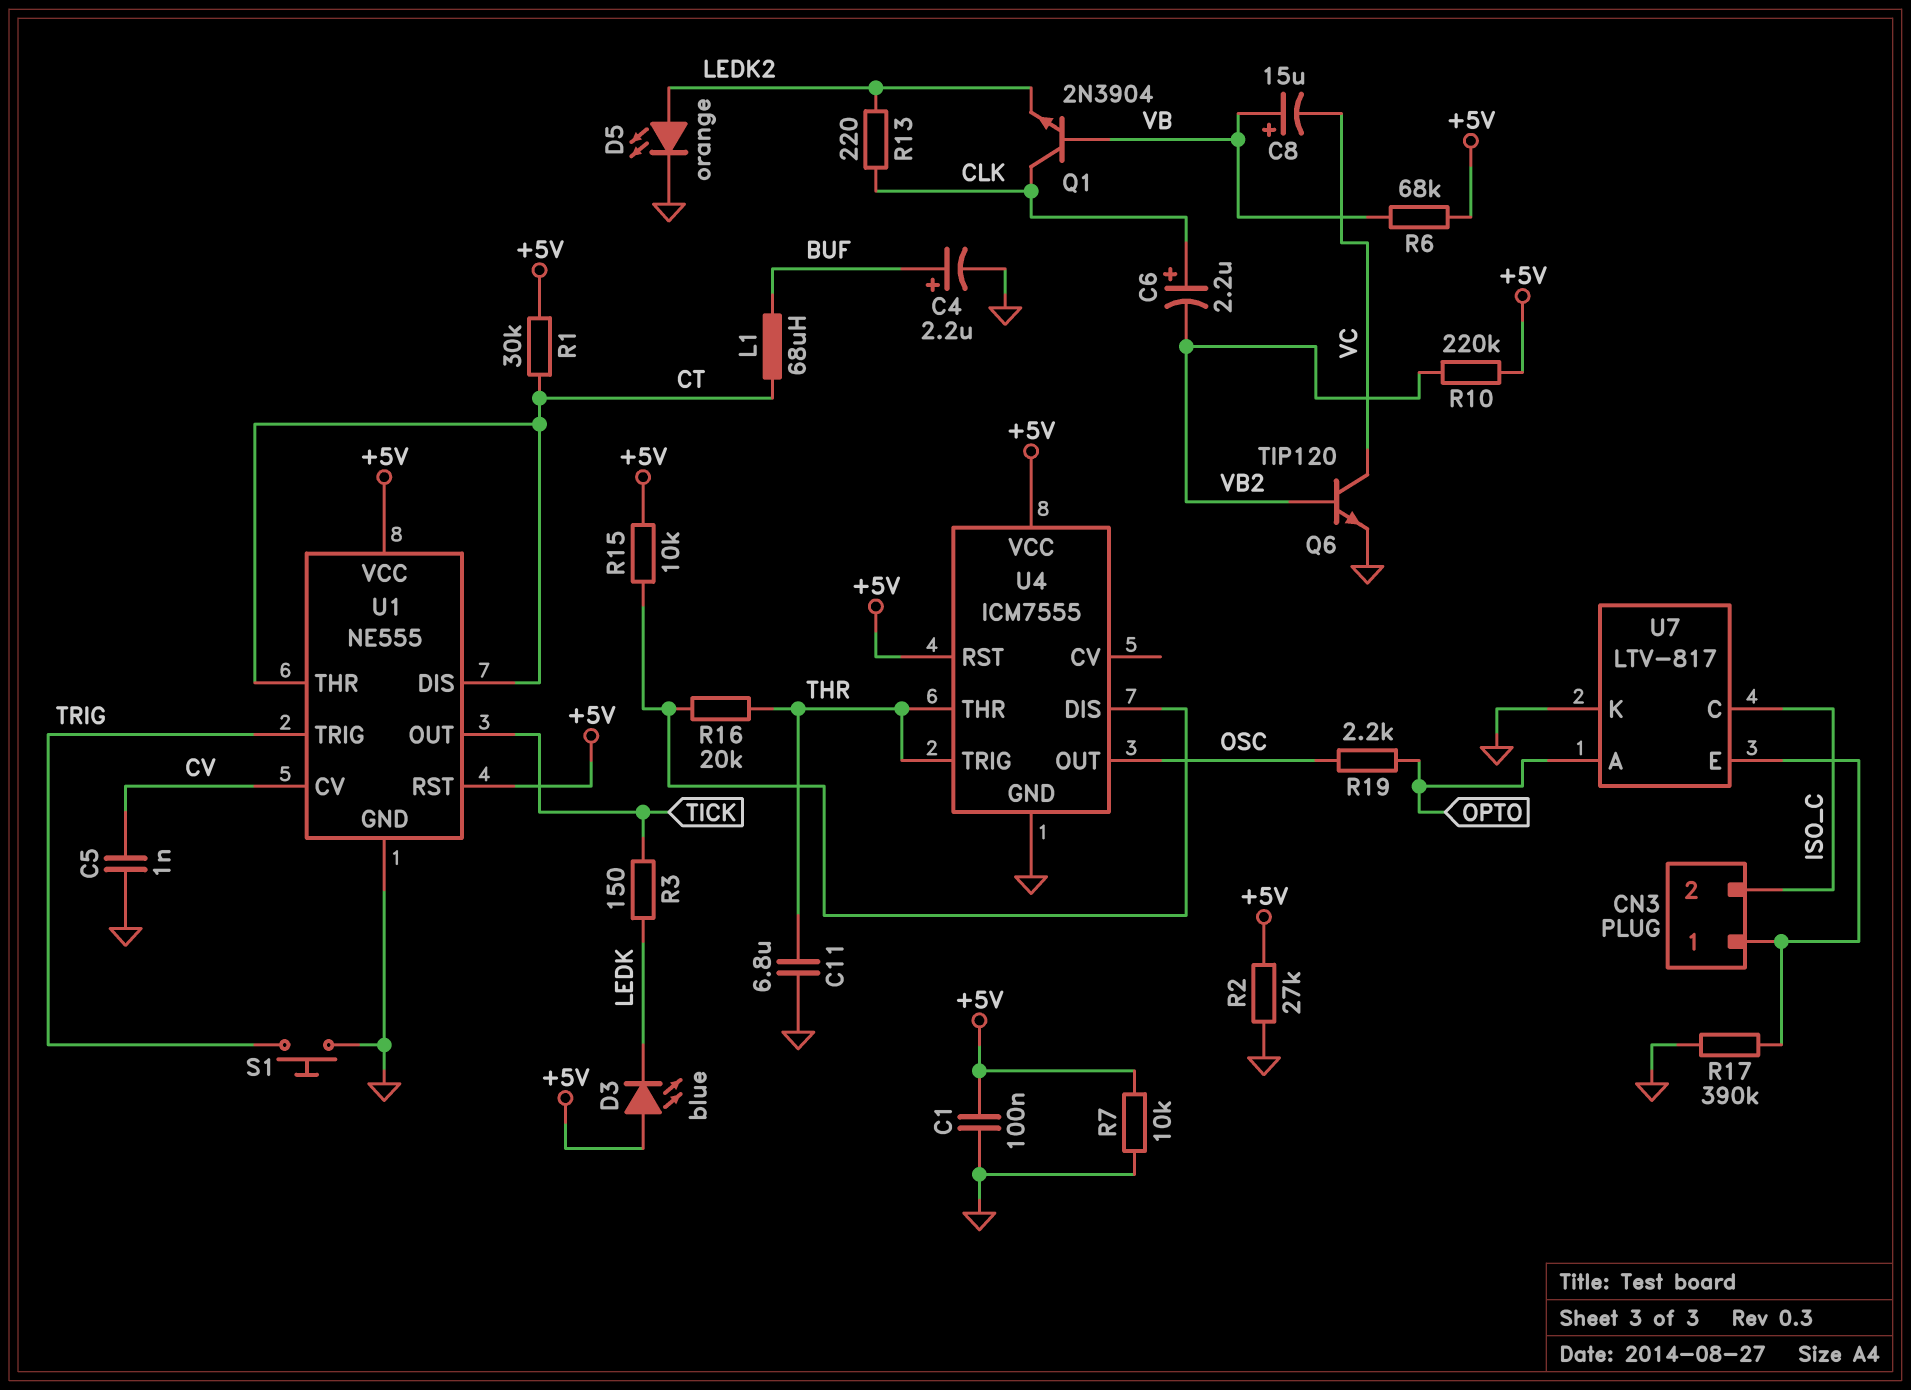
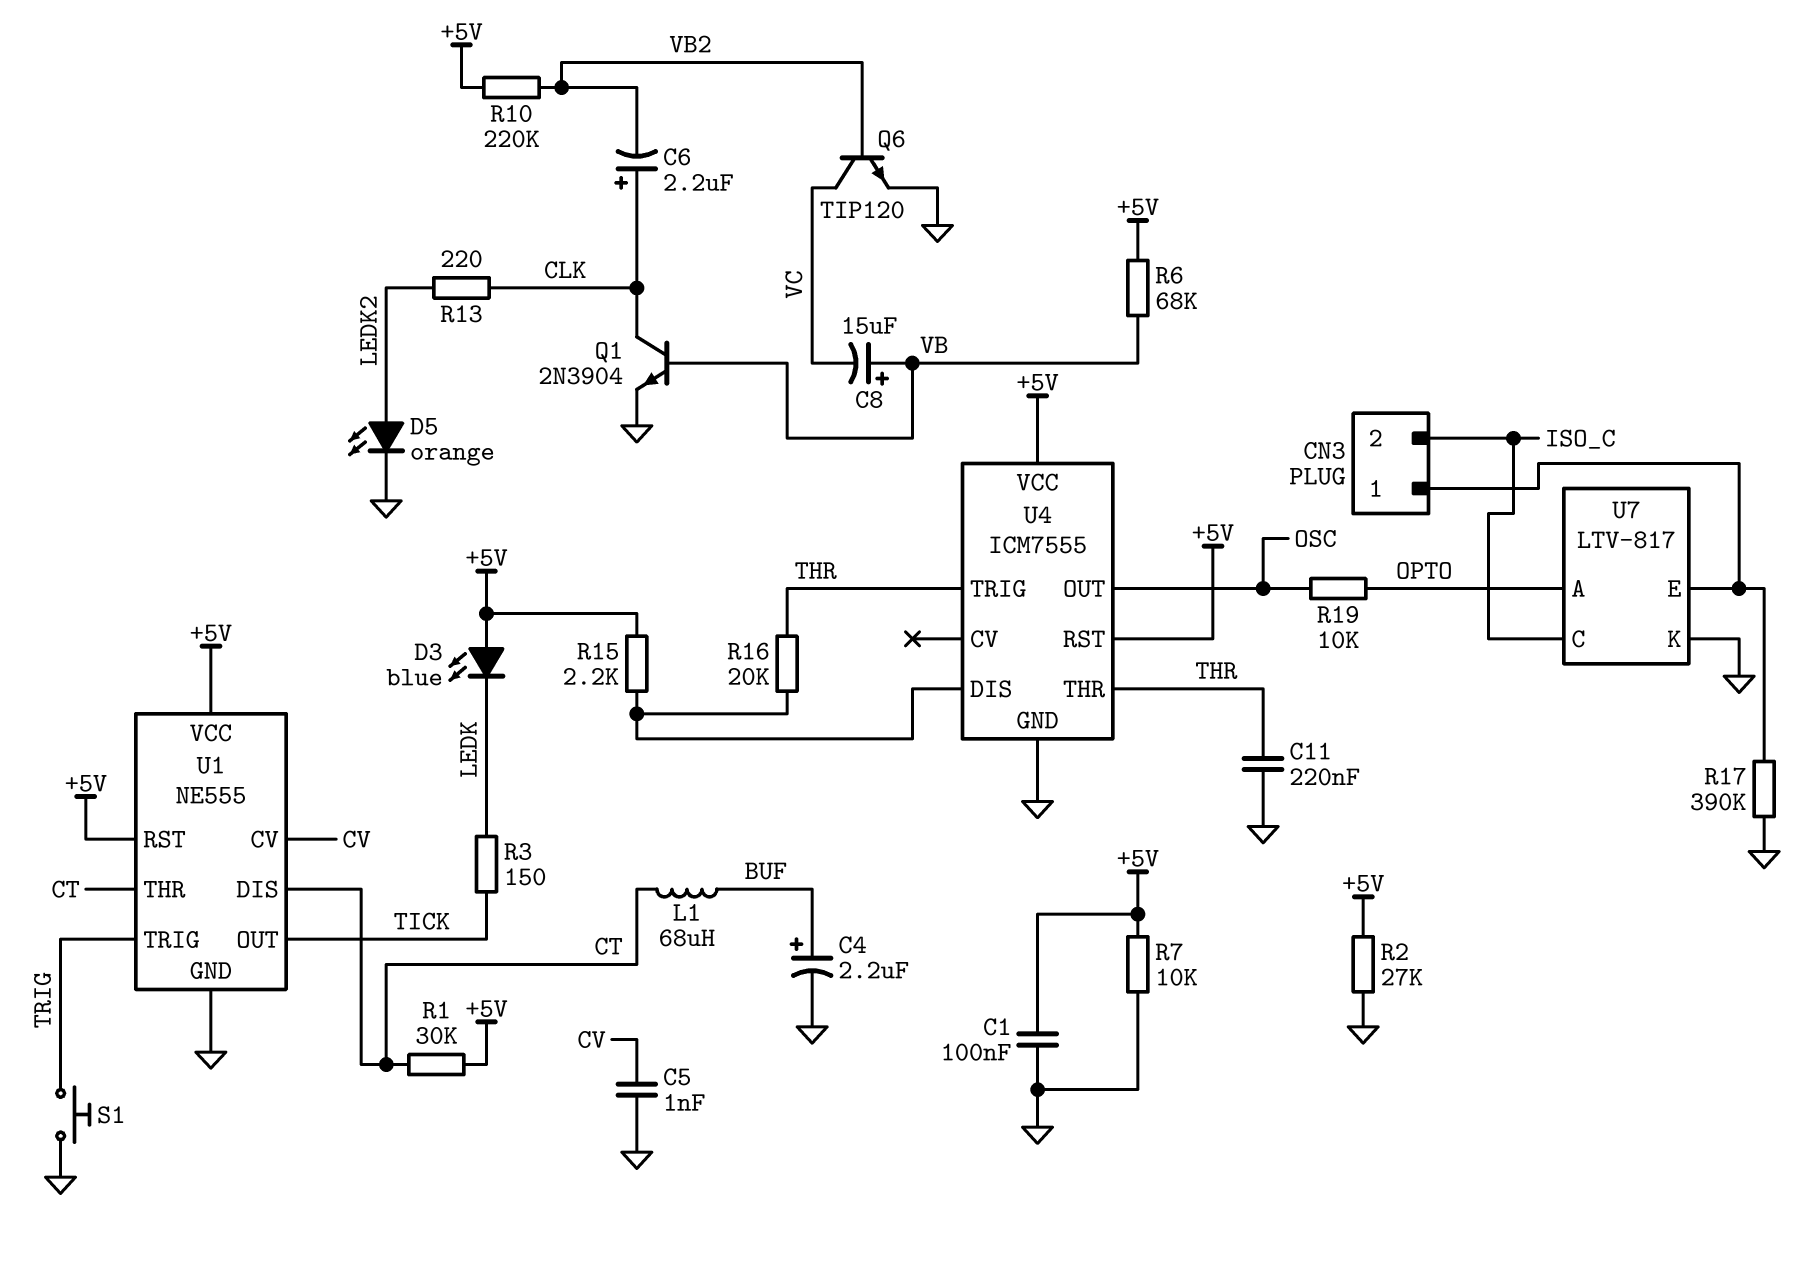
C11: 6.8uF (GND, THR) -> 220nF (GND, THR)
Q1: NPN 2N3904 (B VB, C CLK, E LEDK2) -> NPN 2N3904 (B VB, C CLK, E GND)
R15: 10k (+5V, U4/DIS) -> 2.2k (+5V, U4/DIS)
R19: 2.2k (OPTO, OSC) -> 10k (OPTO, OSC)

